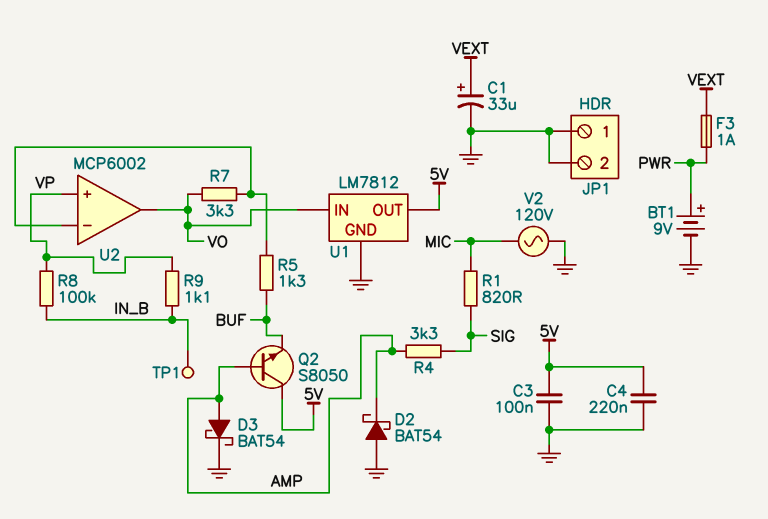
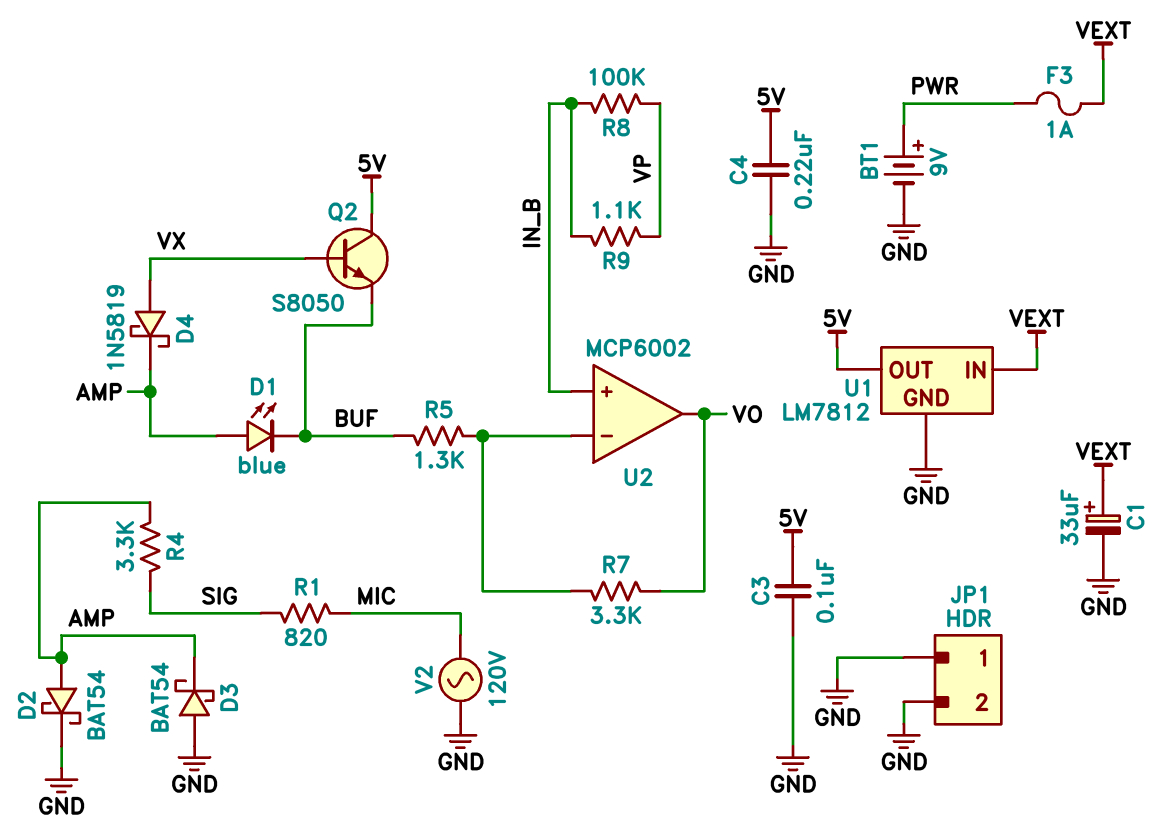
D1: none -> LED blue (A AMP, K BUF)
D2: schottky BAT54 (A GND, K AMP) -> schottky BAT54 (A AMP, K GND)
D3: schottky BAT54 (A AMP, K GND) -> schottky BAT54 (A GND, K AMP)
D4: none -> schottky 1N5819 (A VX, K AMP)
Q2: NPN S8050 (B AMP, C 5V, E BUF) -> NPN S8050 (B VX, C 5V, E BUF)
TP1: test point (IN_B) -> none
U1 pin IN: VO -> VEXT
U2 pin in+: VP -> IN_B

